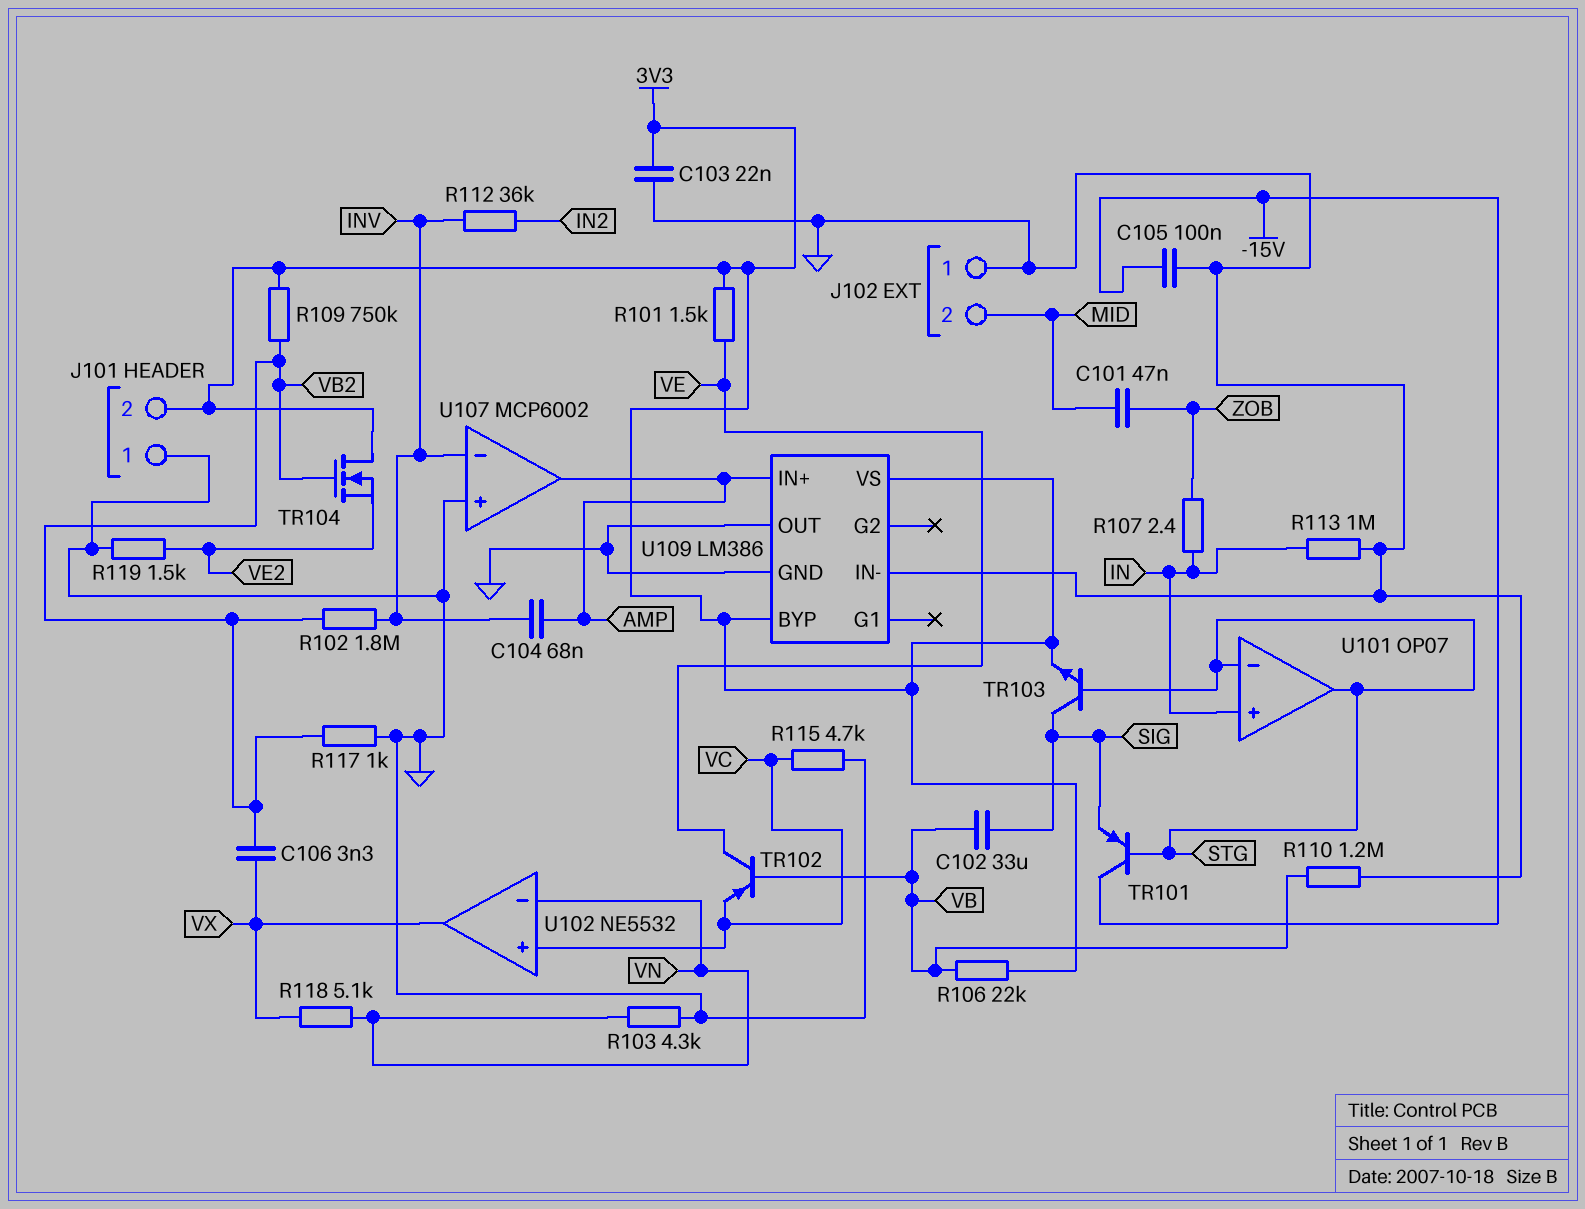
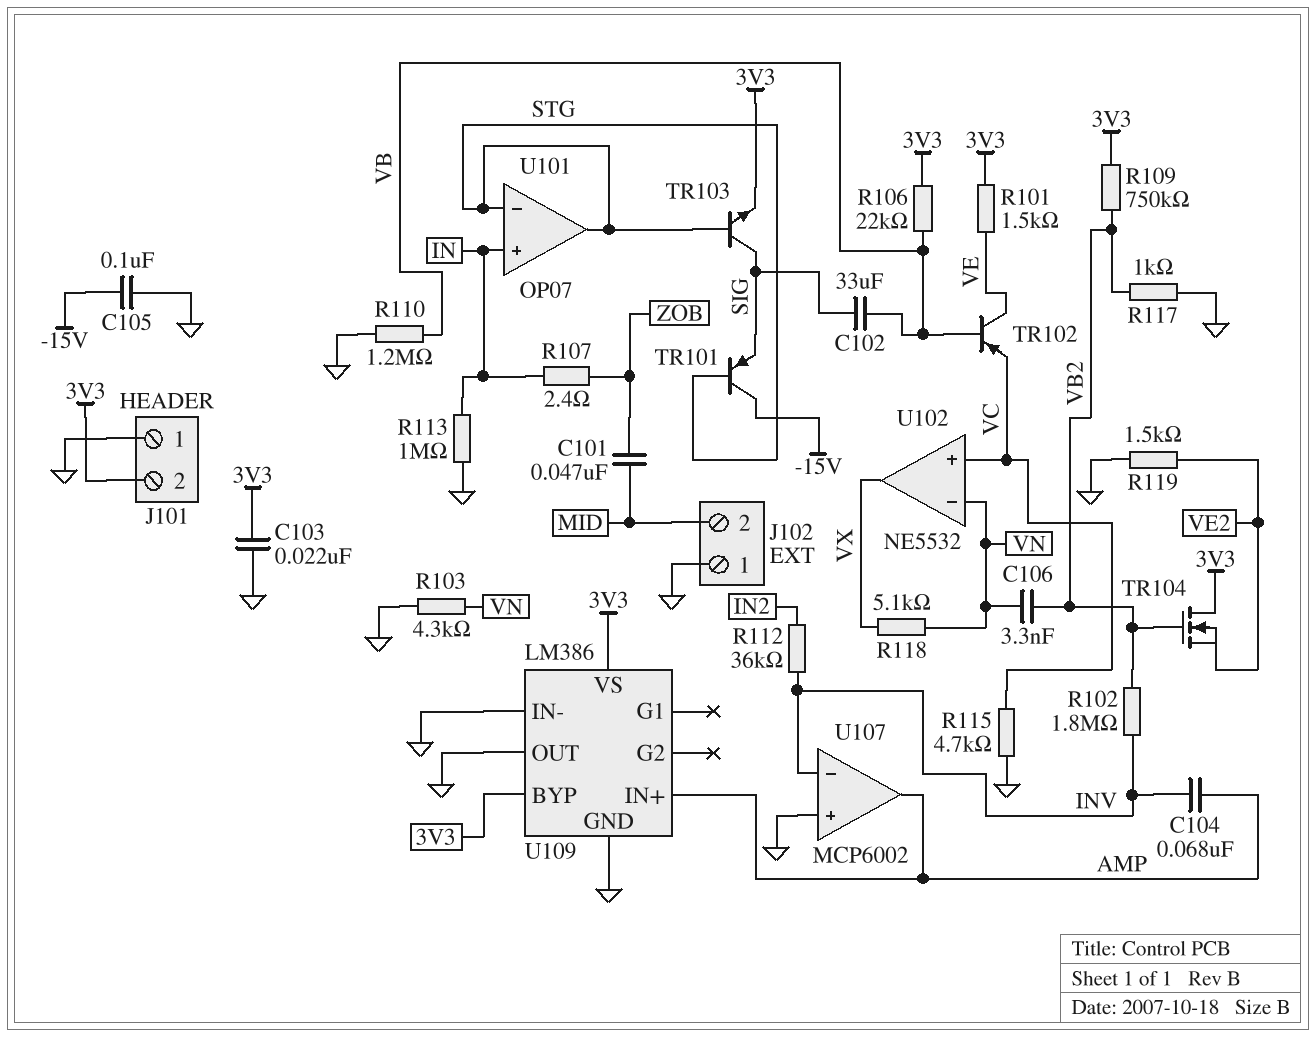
C106: 3.3nF (VB2, VX) -> 3.3nF (VB2, VN)

